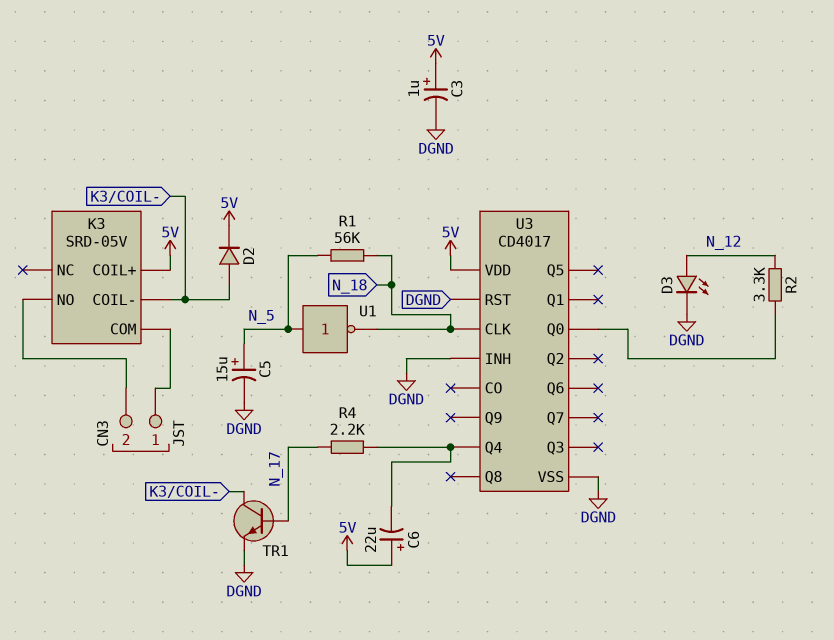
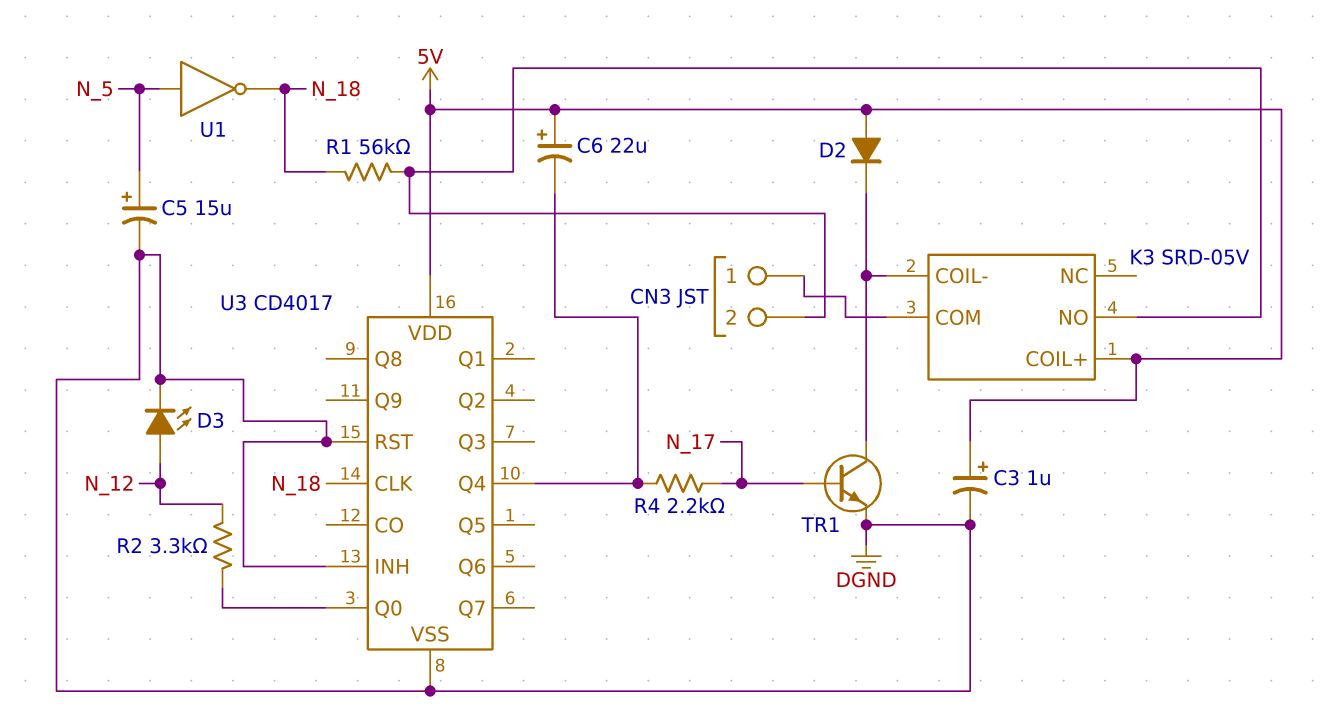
D2: diode (A K3/COIL-, K 5V) -> diode (A 5V, K K3/COIL-)
R1: 56k (N_5, N_18) -> 56k (CN3/2, N_18)

